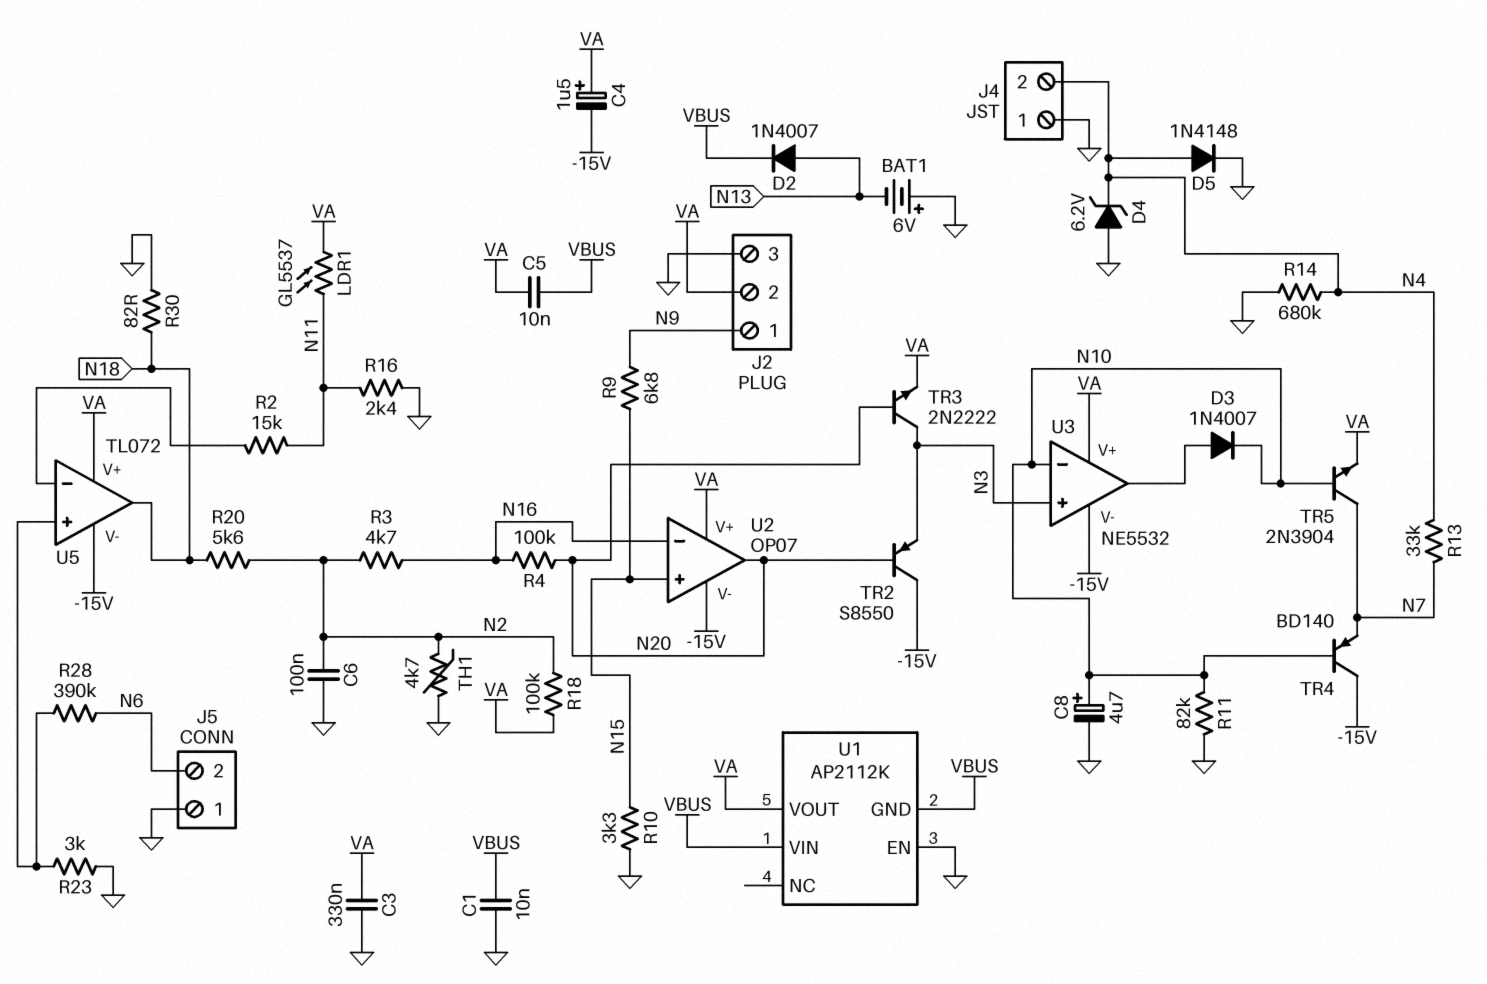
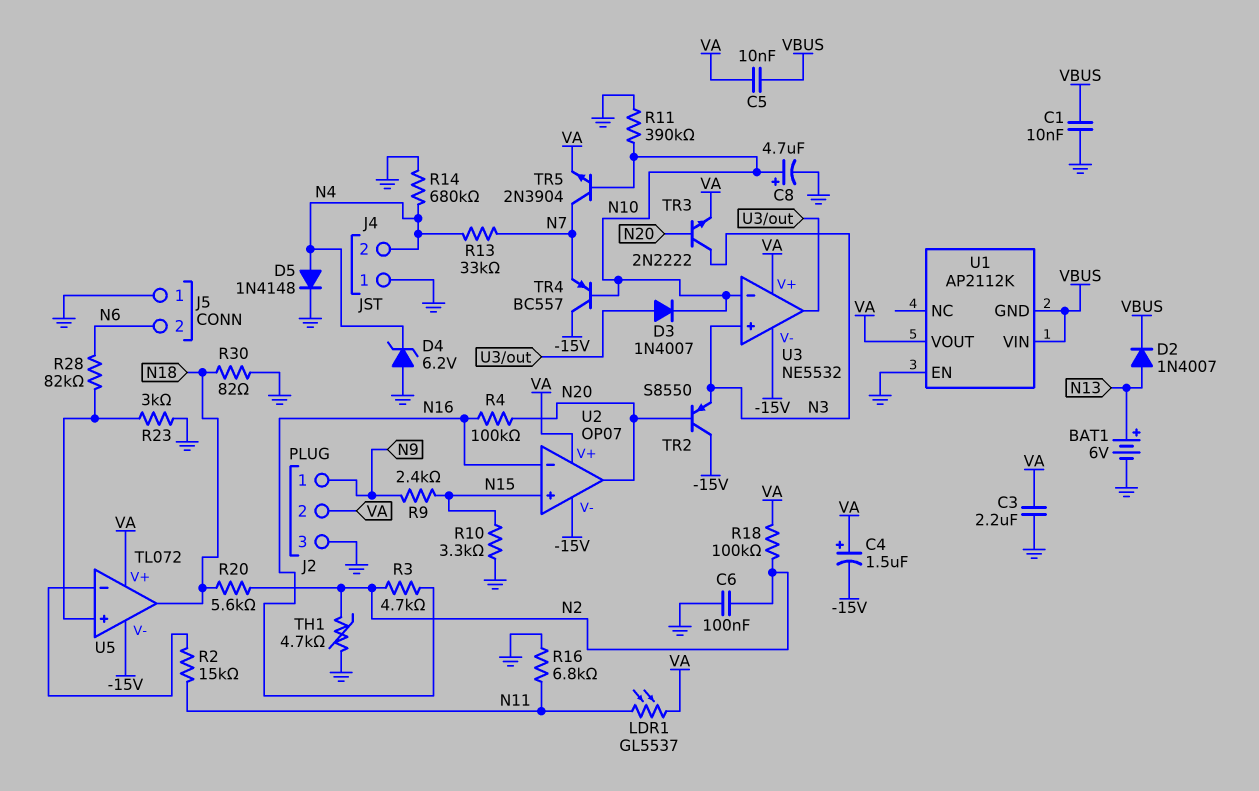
BAT1: 6V (plus GND, minus N13) -> 6V (plus N13, minus GND)
C3: 330nF (GND, VA) -> 2.2uF (GND, VA)
R9: 6.8k (N9, N15) -> 2.4k (N9, N15)
R11: 82k (GND, N10) -> 390k (GND, N10)
R16: 2.4k (GND, N11) -> 6.8k (GND, N11)
R28: 390k (N6, U5/in+) -> 82k (N6, U5/in+)
TR4: PNP BD140 (B N10, C -15V, E N7) -> PNP BC557 (B N10, C -15V, E N7)

